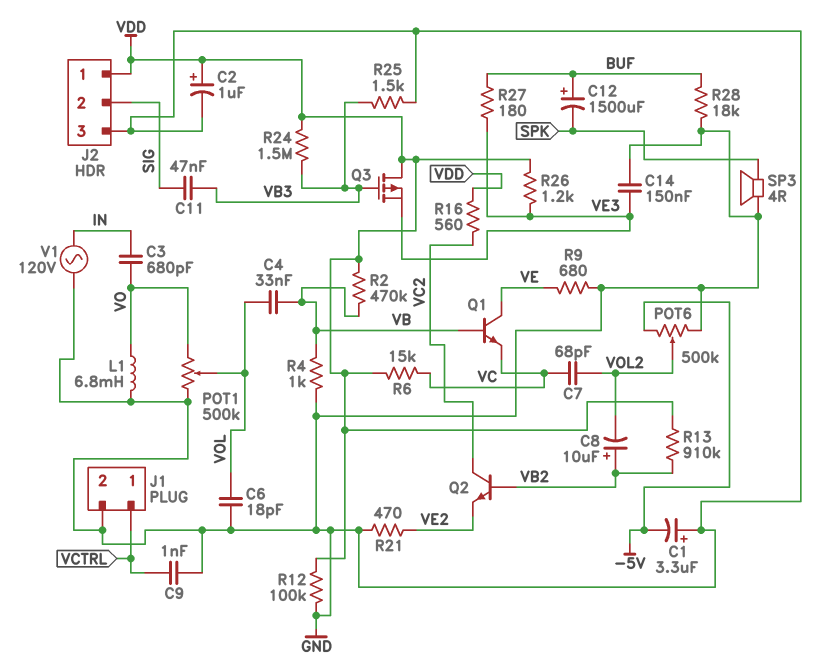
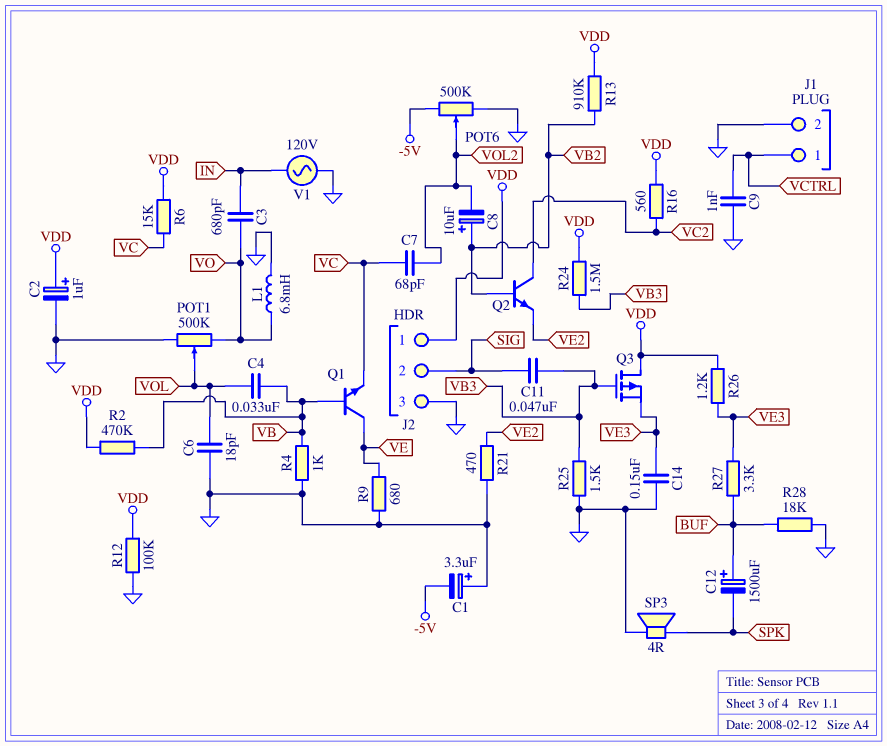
R27: 180 (BUF, VE3) -> 3.3k (BUF, VE3)

